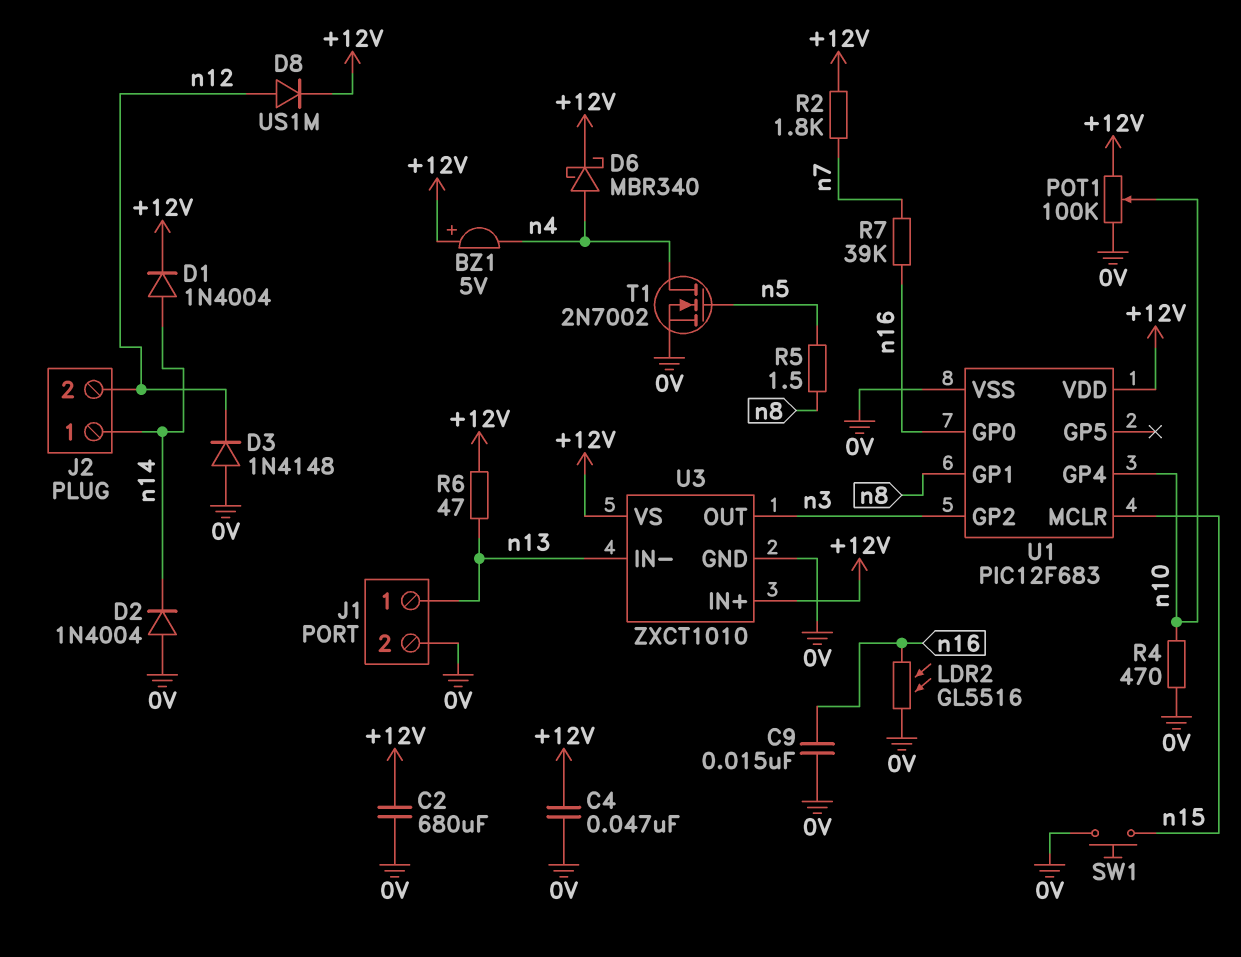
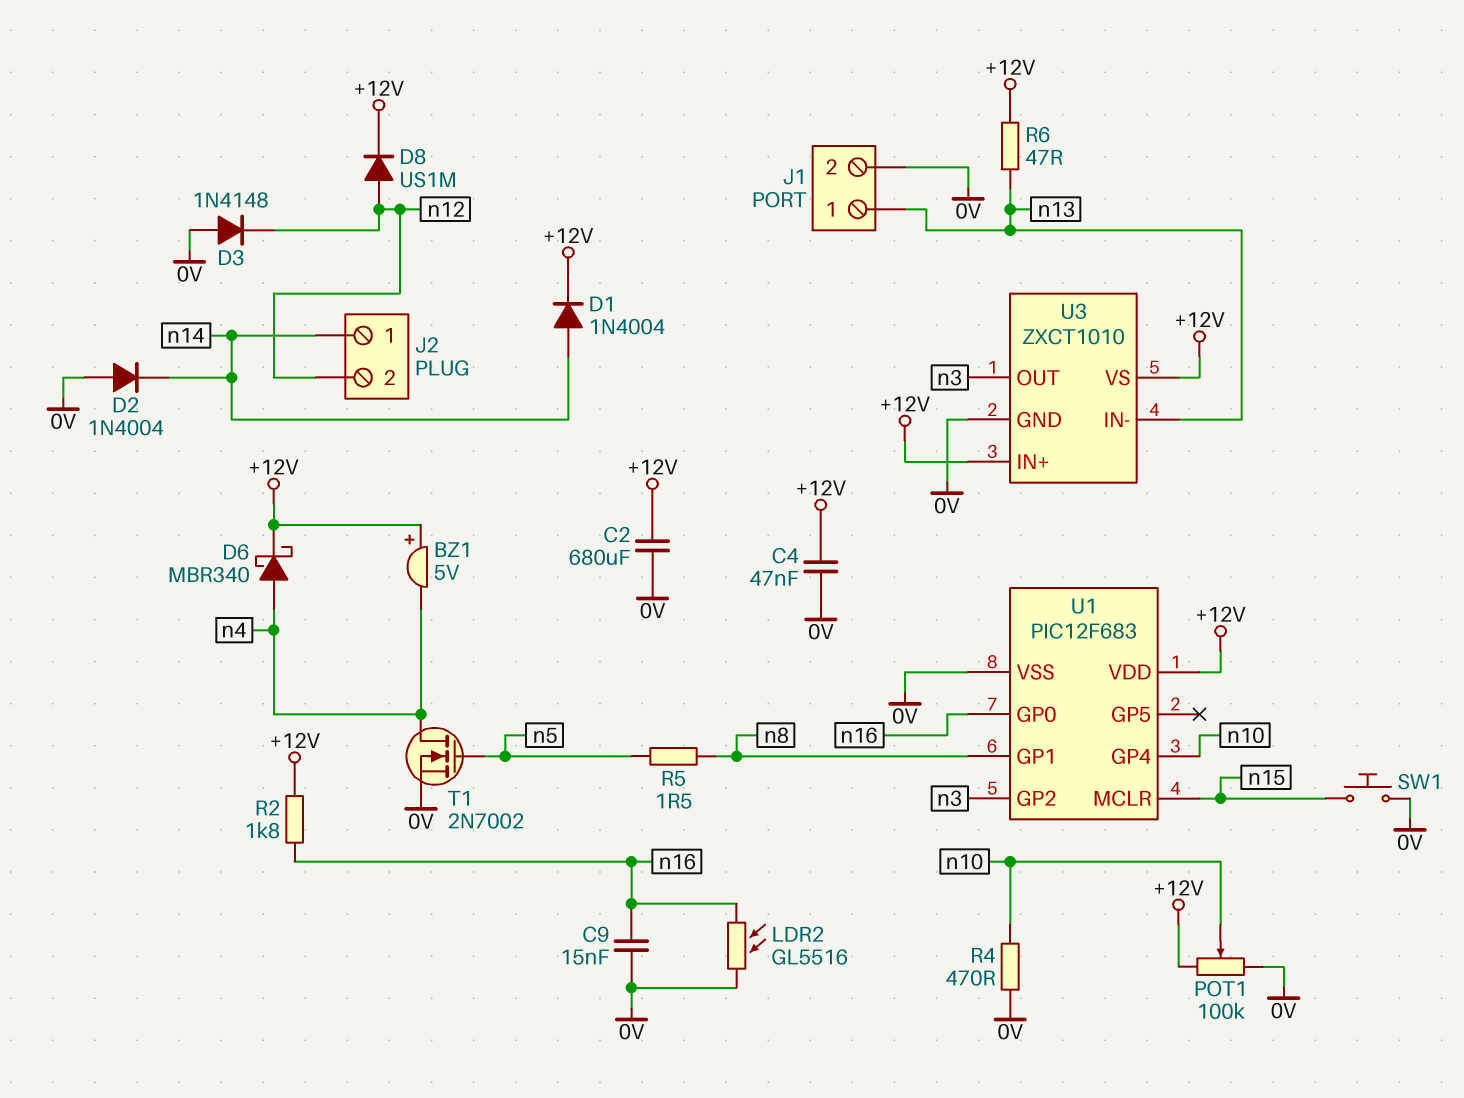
R2: 1.8k (+12V, n7) -> 1.8k (+12V, n16)
R7: 39k (n7, n16) -> none

